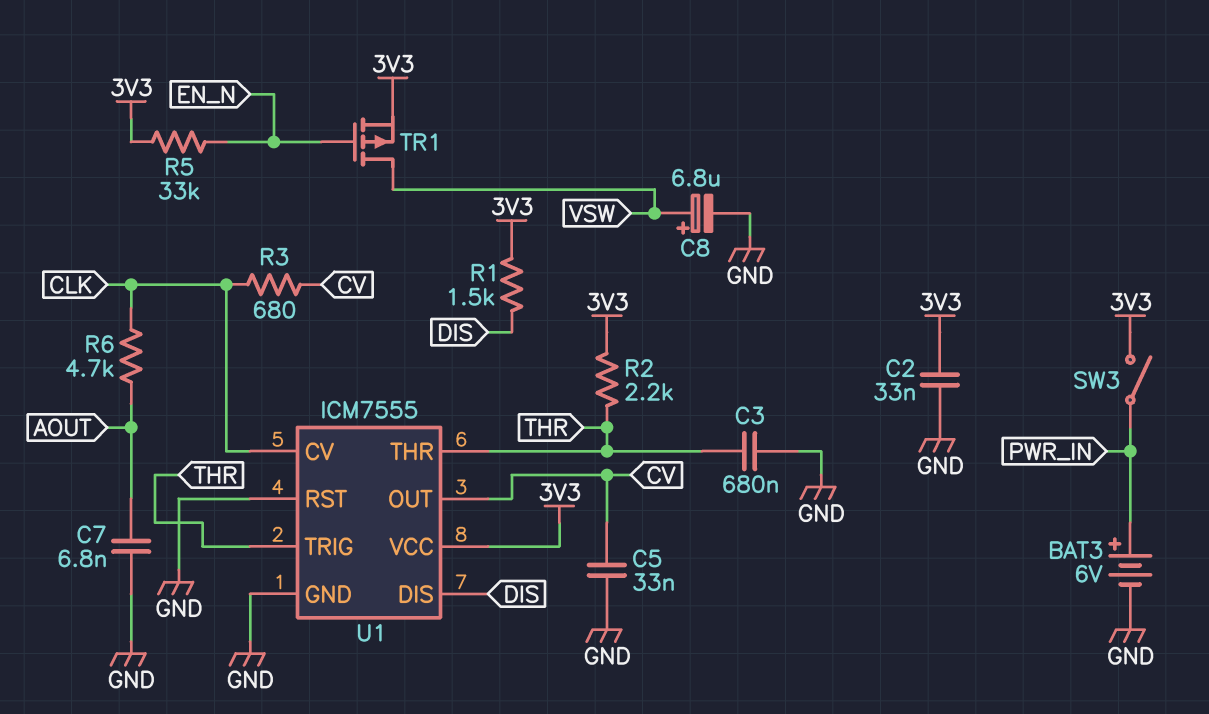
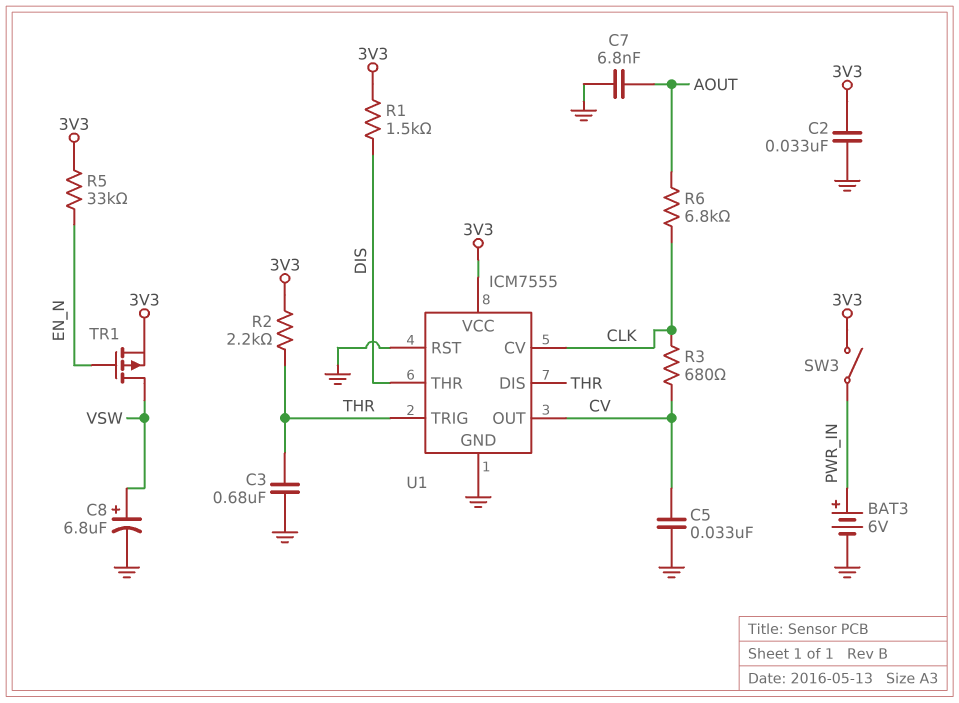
R6: 4.7k (AOUT, CLK) -> 6.8k (AOUT, CLK)
U1 pin DIS: DIS -> THR
U1 pin THR: THR -> DIS

